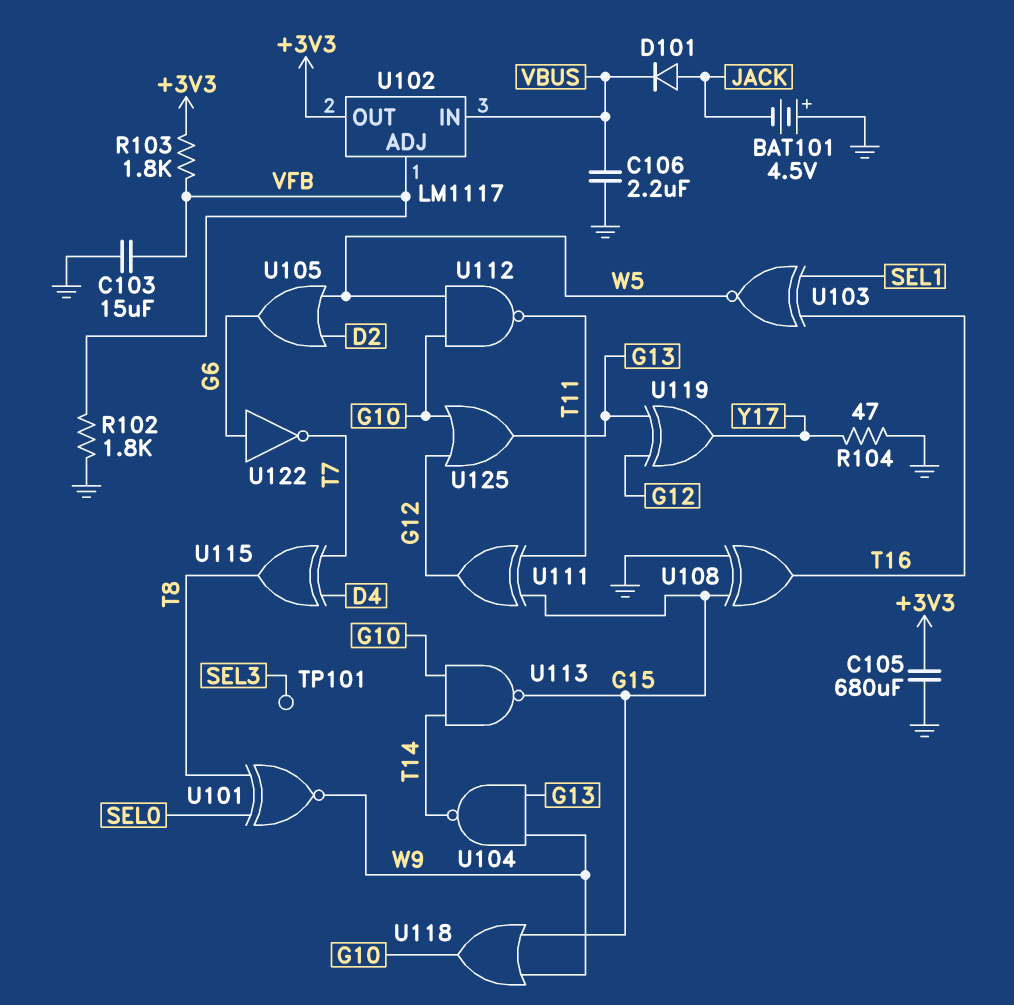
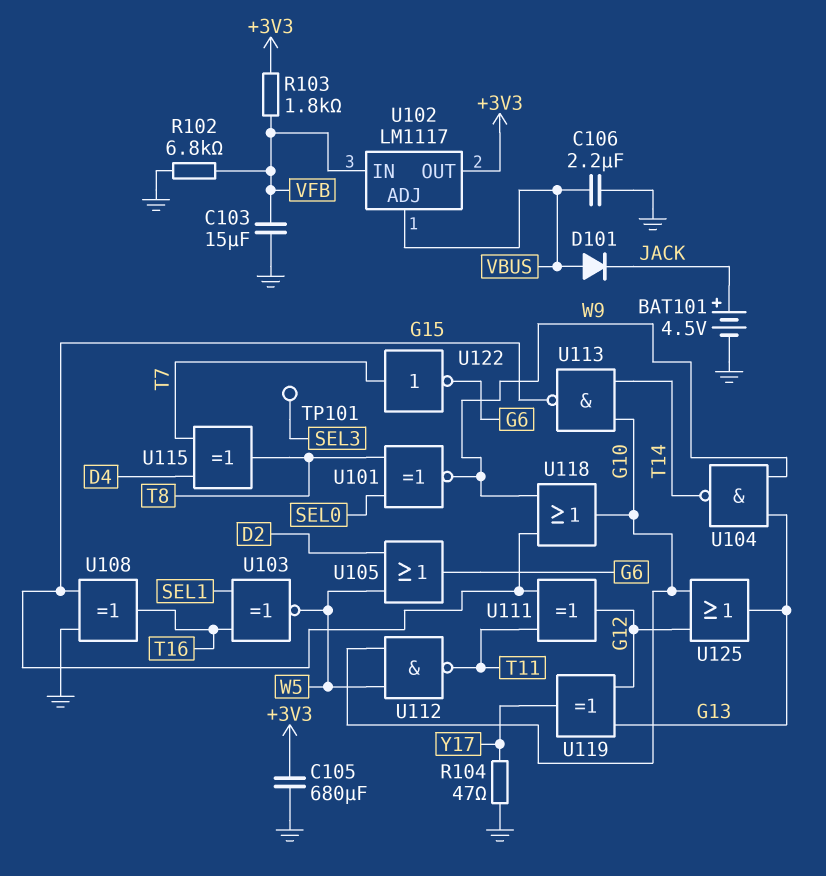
BAT101: 4.5V (plus GND, minus JACK) -> 4.5V (plus JACK, minus GND)
D101: diode (A JACK, K VBUS) -> diode (A VBUS, K JACK)
R102: 1.8k (GND, VFB) -> 6.8k (GND, VFB)
U102 pin ADJ: VFB -> VBUS
U102 pin IN: VBUS -> VFB
U122: NOT (in G6, out T7) -> NOT (in T7, out G6)

